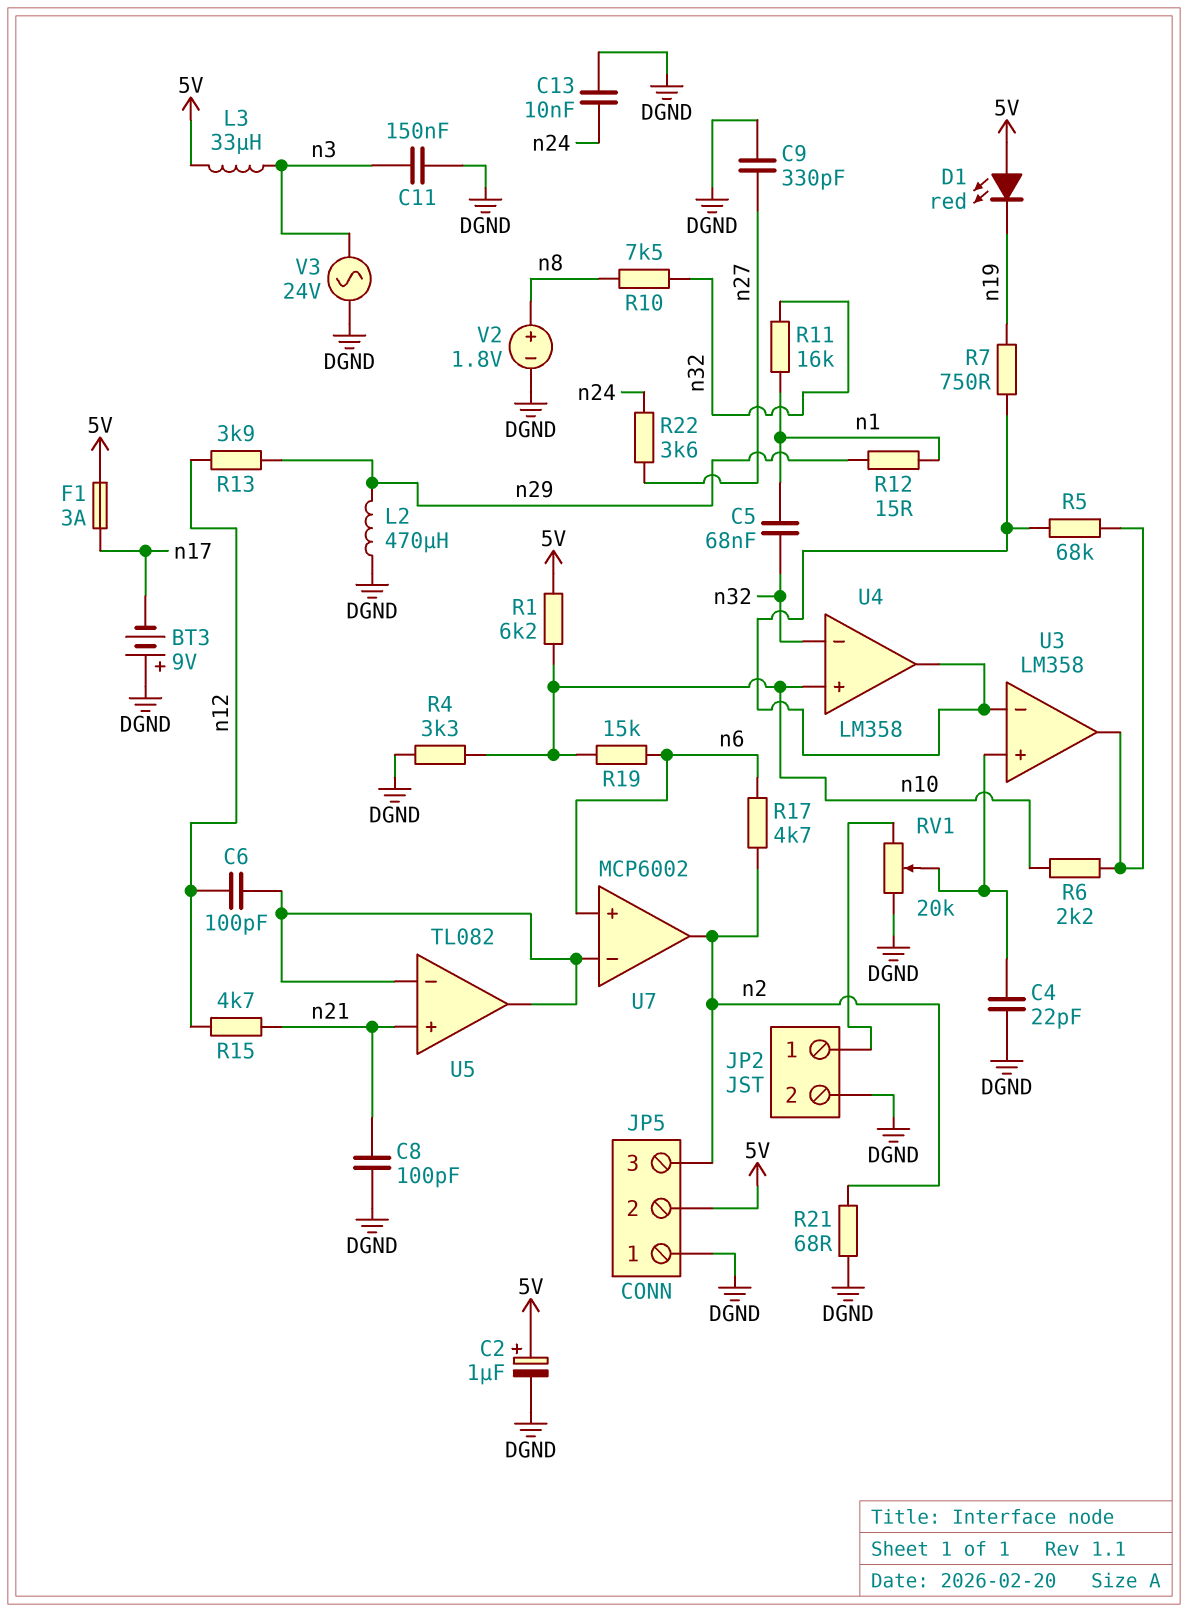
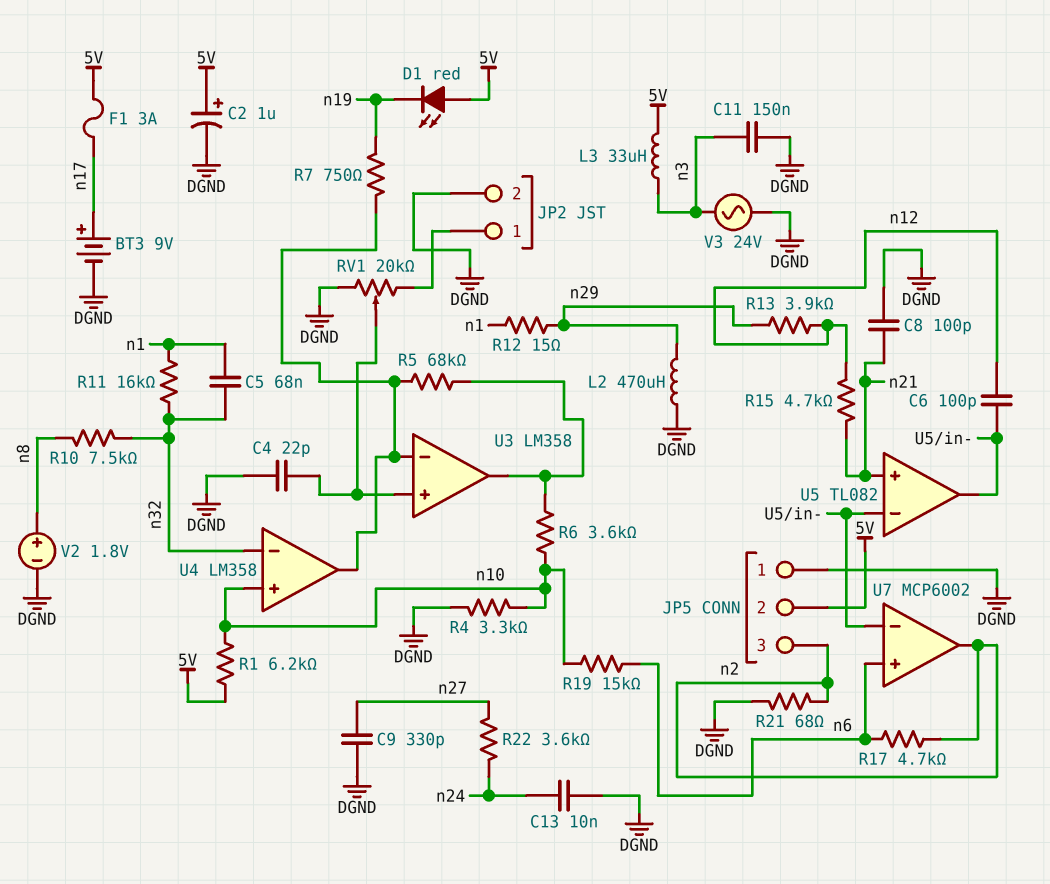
BT3: 9V (plus DGND, minus n17) -> 9V (plus n17, minus DGND)
R6: 2.2k (U3/out, n10) -> 3.6k (U3/out, n10)

